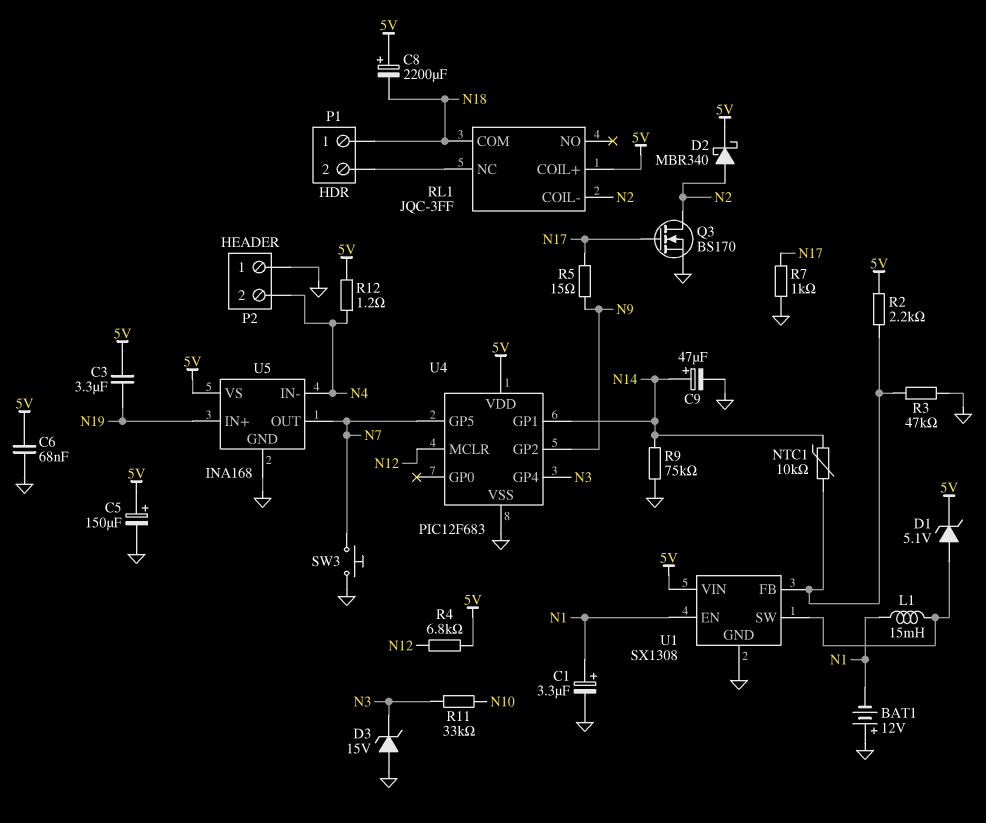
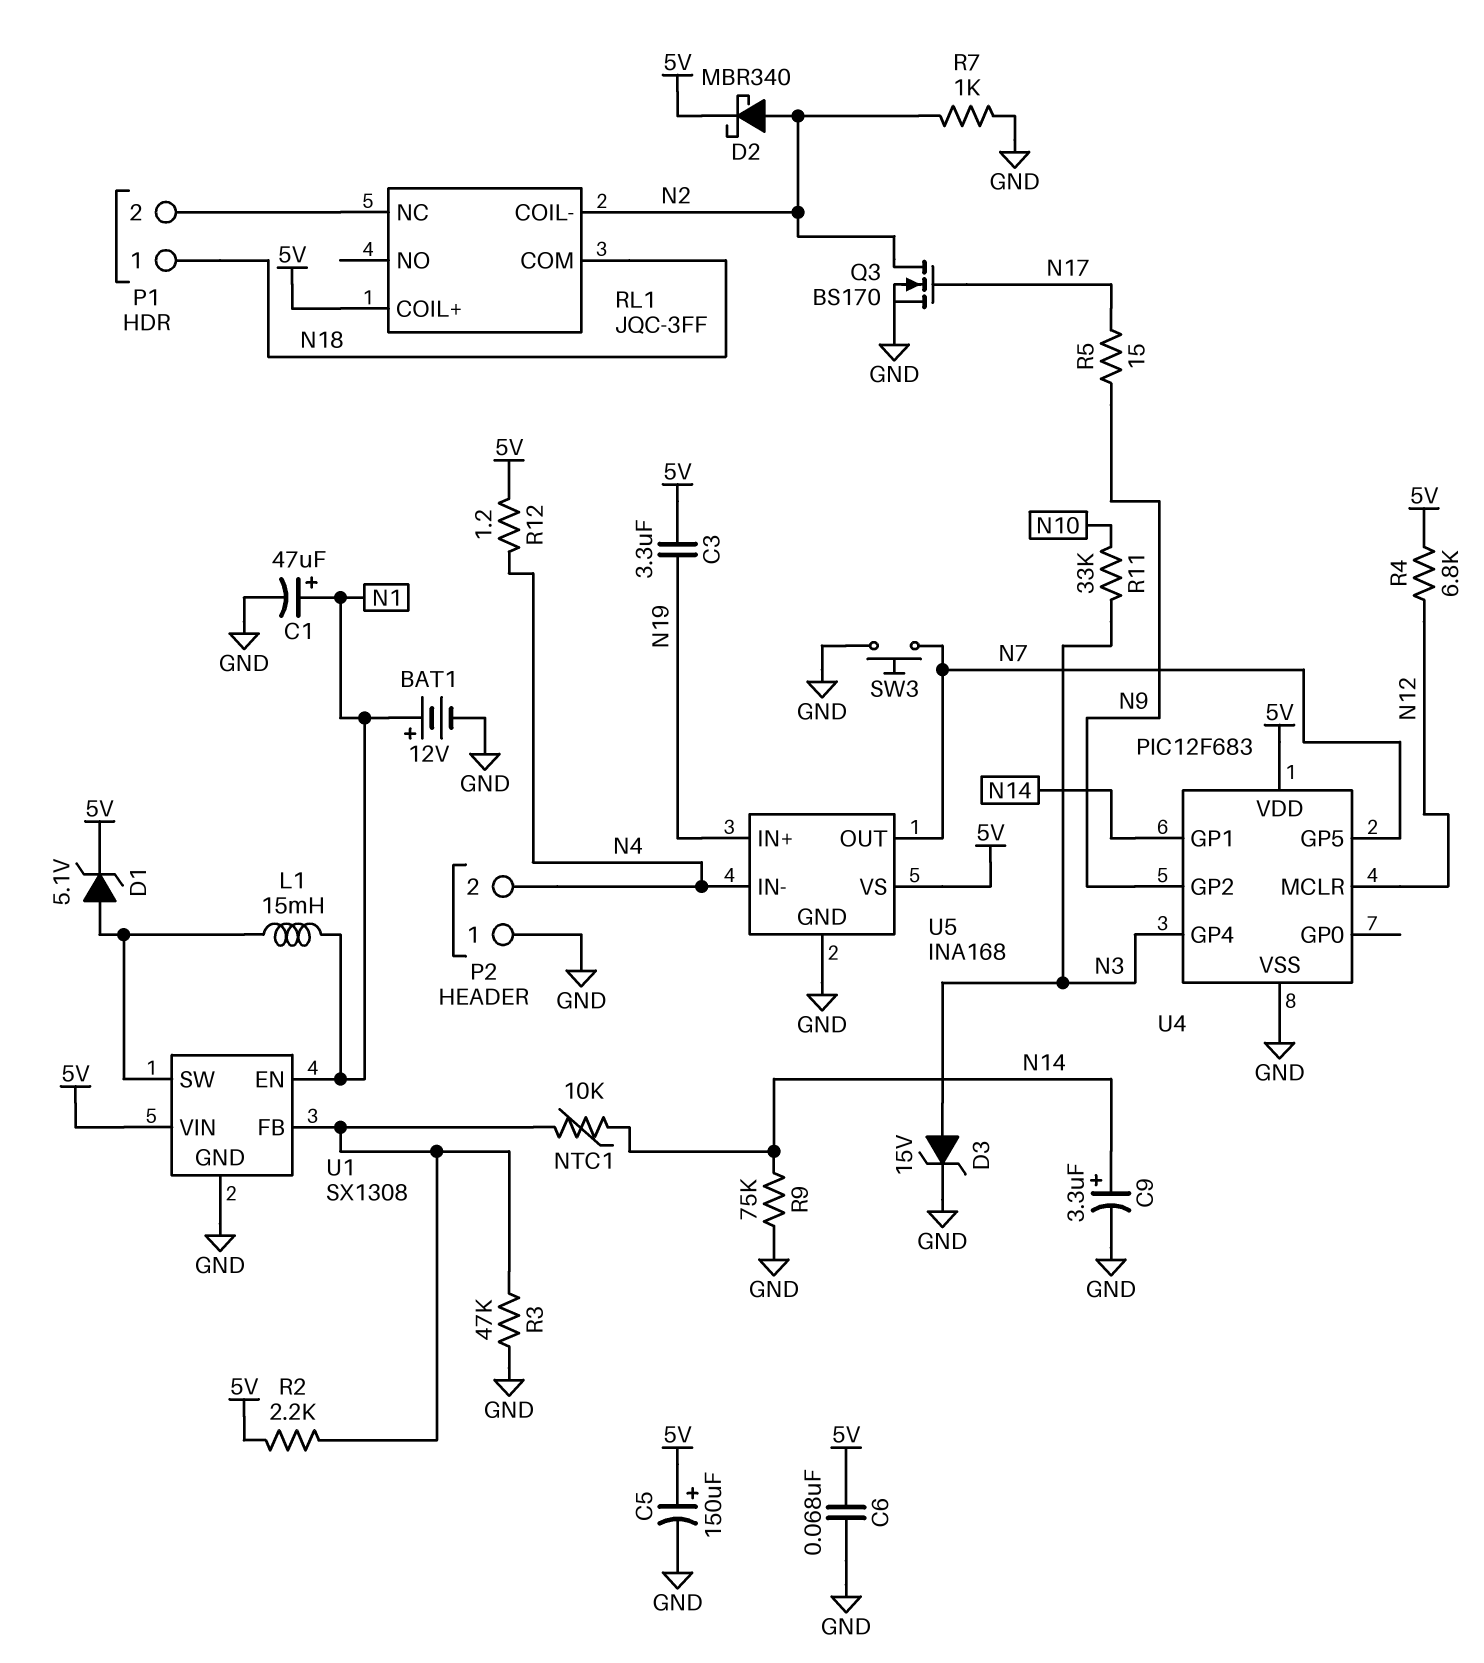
BAT1: 12V (plus GND, minus N1) -> 12V (plus N1, minus GND)
C1: 3.3uF (plus N1, minus GND) -> 47uF (plus N1, minus GND)
C8: 2200uF (plus 5V, minus N18) -> none
C9: 47uF (plus N14, minus GND) -> 3.3uF (plus N14, minus GND)
D3: zener 15V (A GND, K N3) -> zener 15V (A N3, K GND)
R7: 1k (GND, N17) -> 1k (GND, N2)

